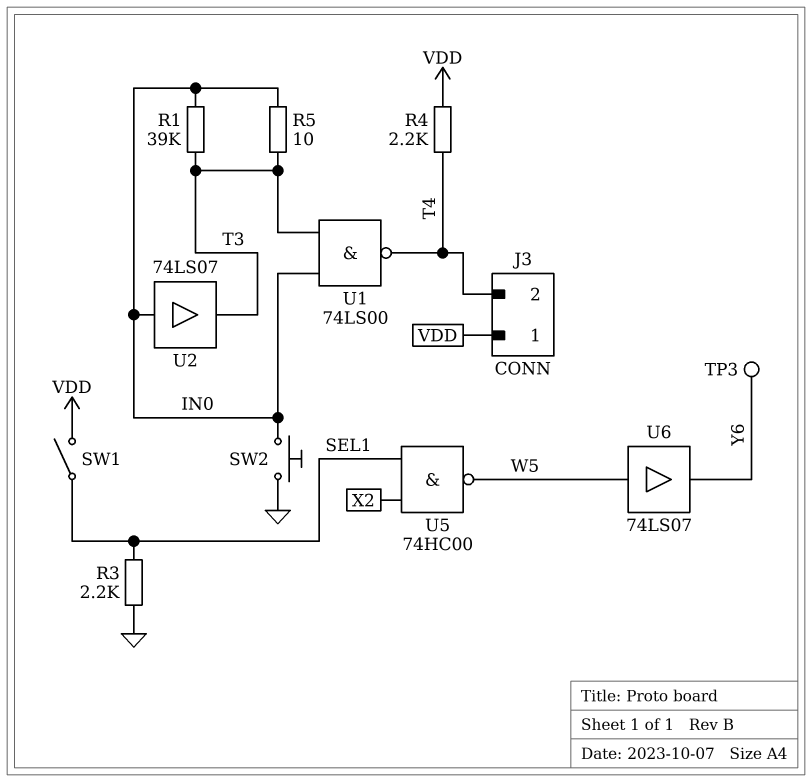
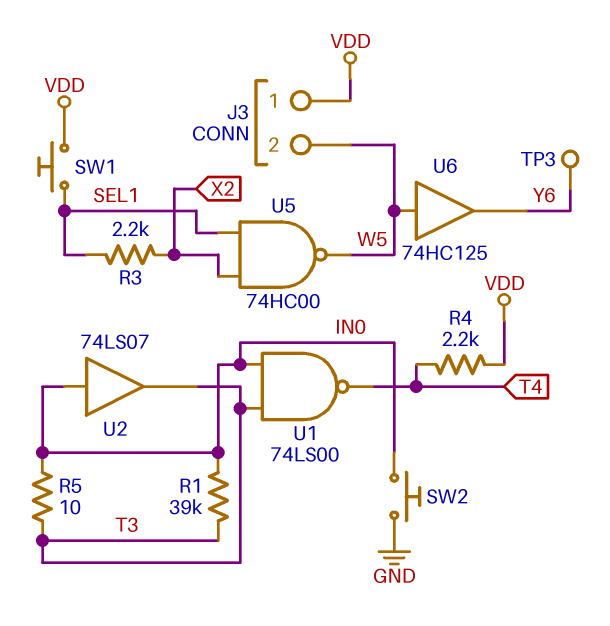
J3 pin 2: T4 -> W5
R3: 2.2k (GND, SEL1) -> 2.2k (SEL1, X2)
SW1: switch (SEL1, VDD) -> button (SEL1, VDD)
U6: buffer 74LS07 (in W5, out Y6) -> buffer 74HC125 (in W5, out Y6)

